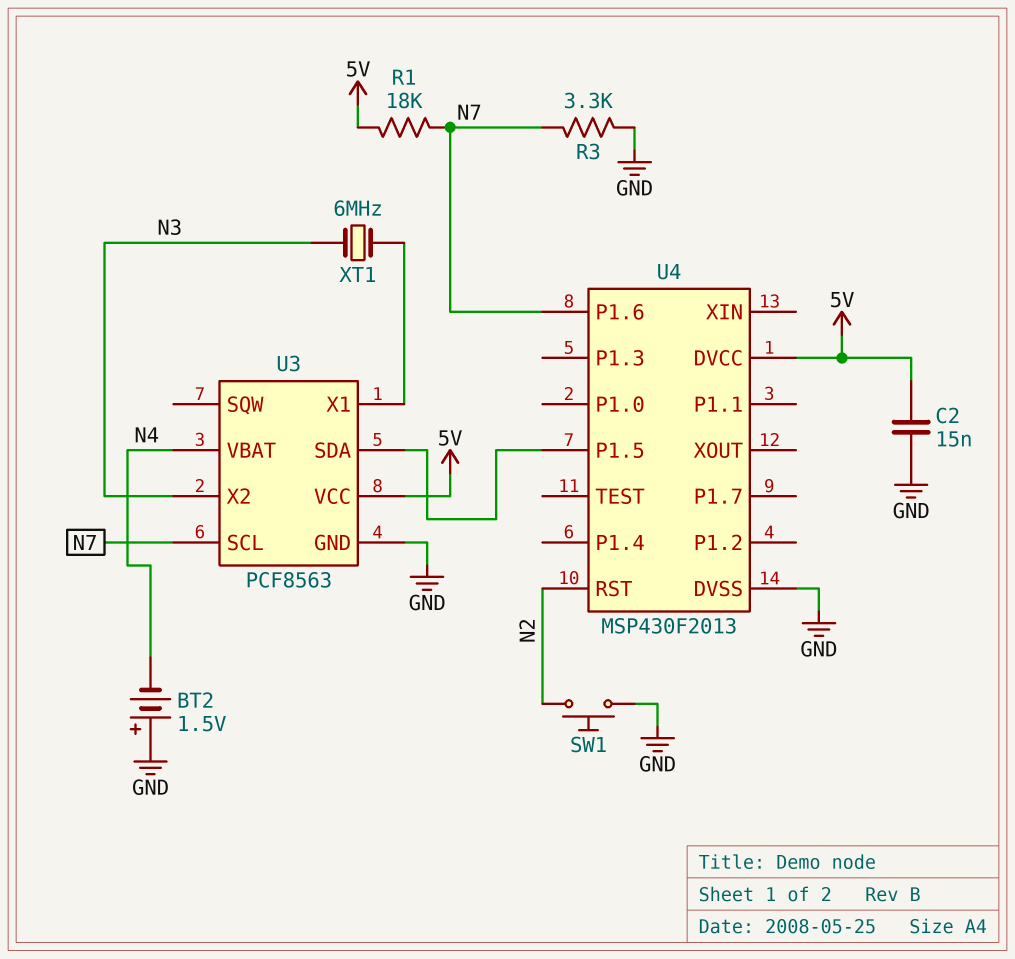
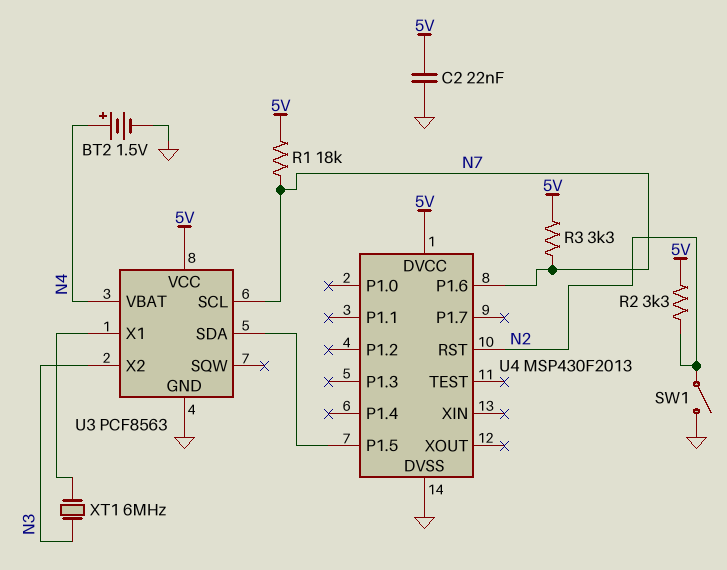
BT2: 1.5V (plus GND, minus N4) -> 1.5V (plus N4, minus GND)
C2: 15nF (5V, GND) -> 22nF (5V, GND)
R2: none -> 3.3k (5V, N2)
R3: 3.3k (GND, N7) -> 3.3k (5V, N7)
SW1: button (GND, N2) -> switch (GND, N2)

